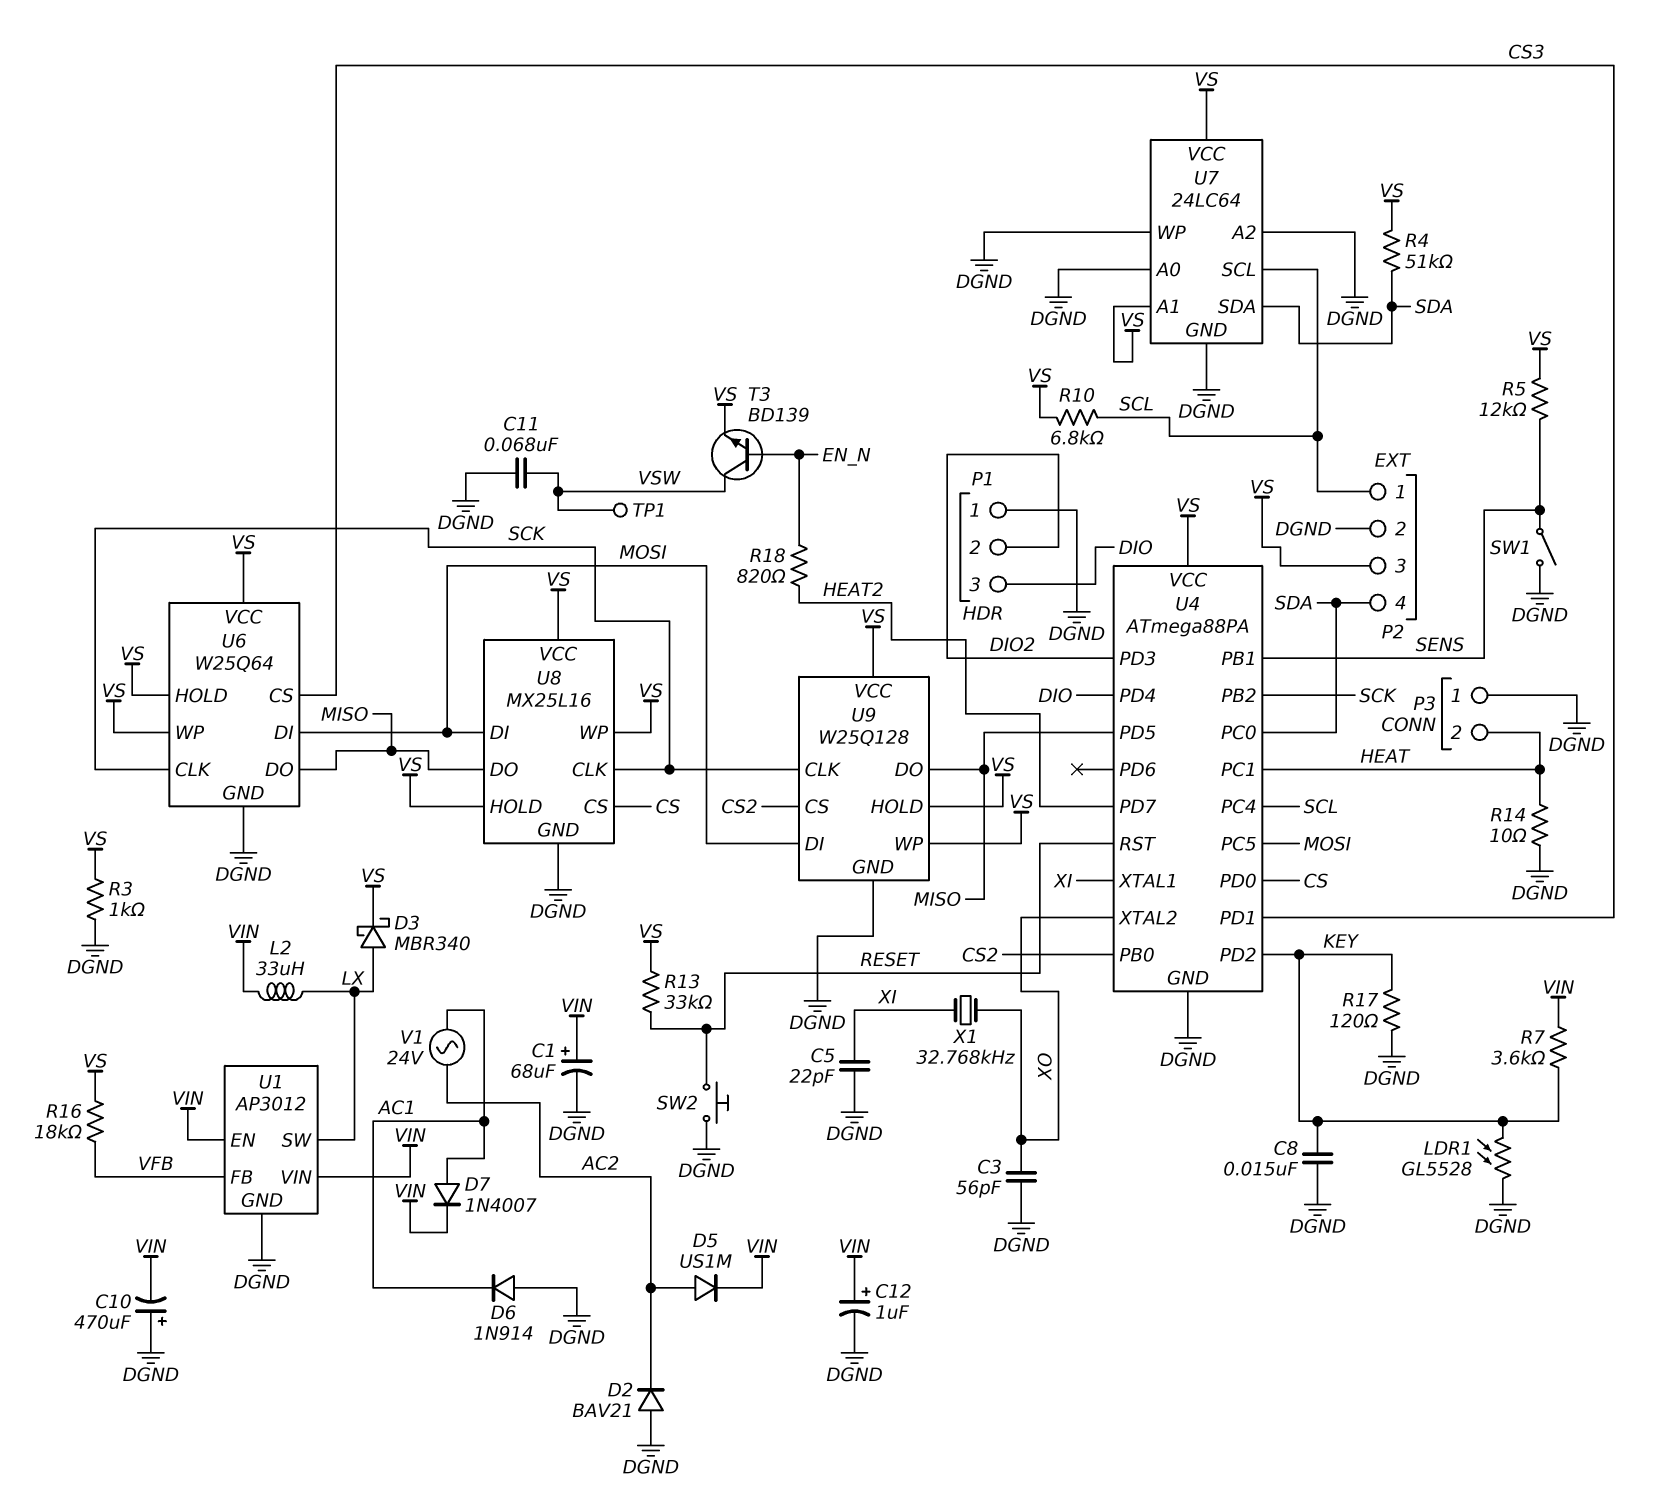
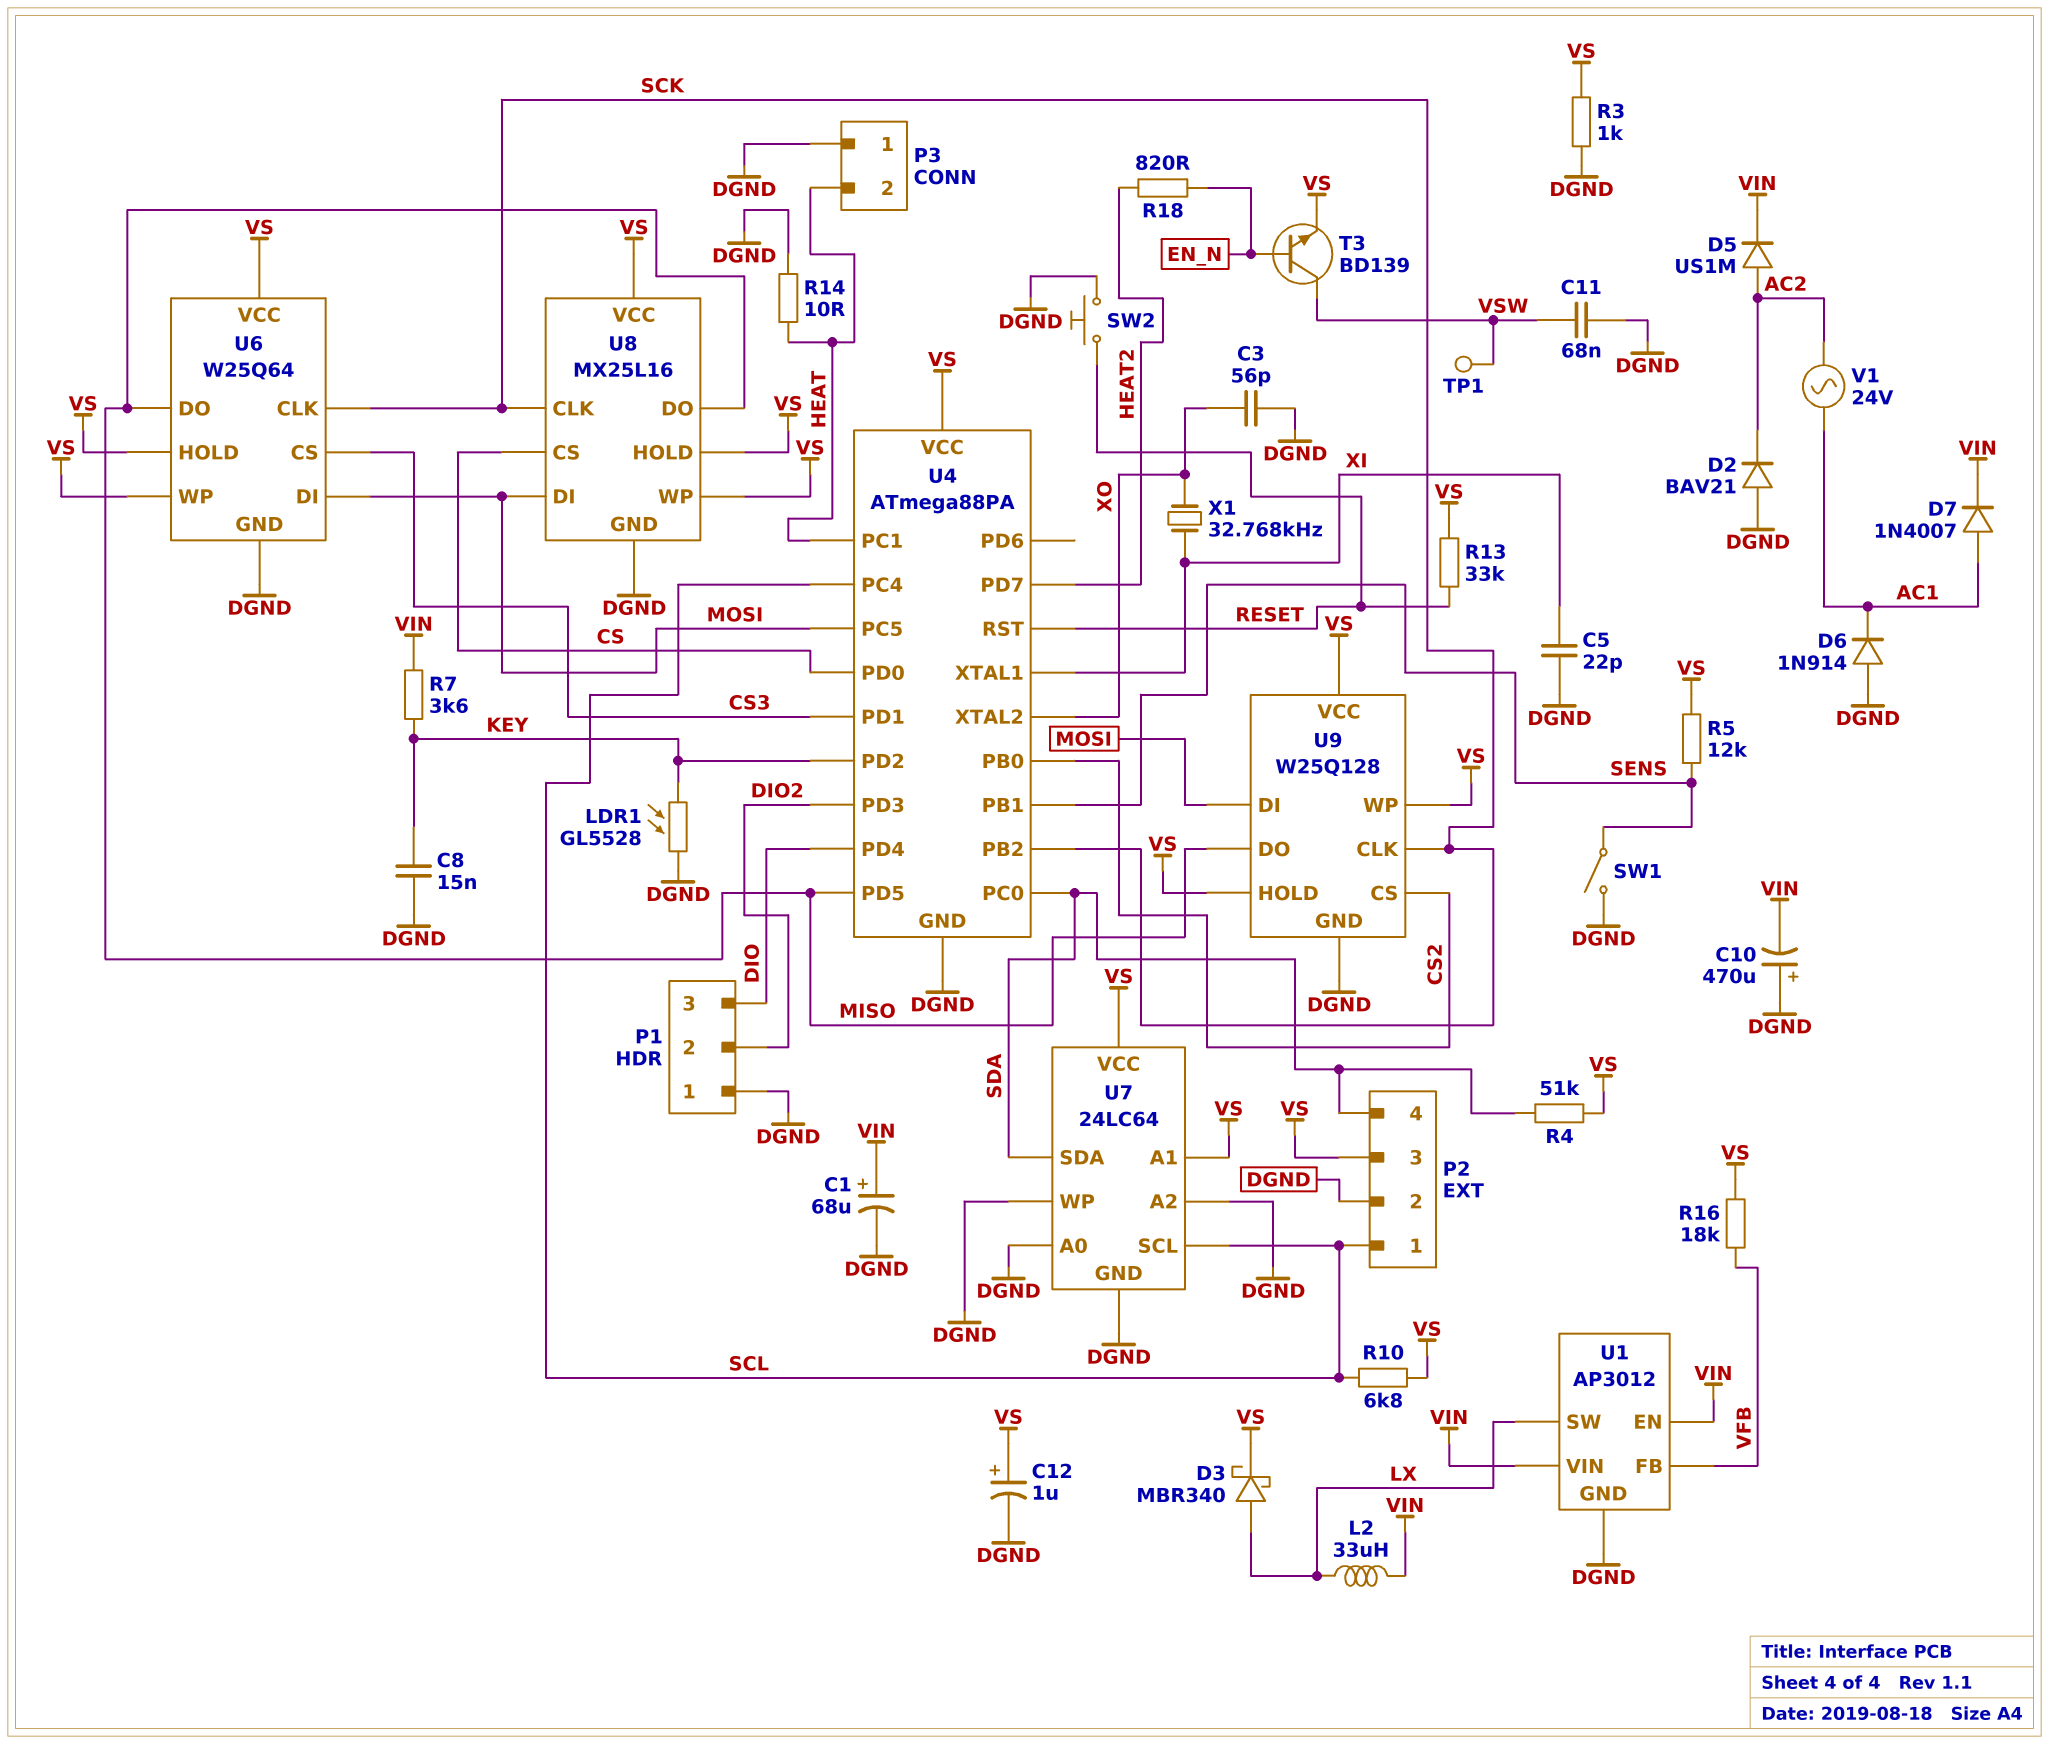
C12: 1uF (plus VIN, minus DGND) -> 1uF (plus VS, minus DGND)
R17: 120 (DGND, KEY) -> none

